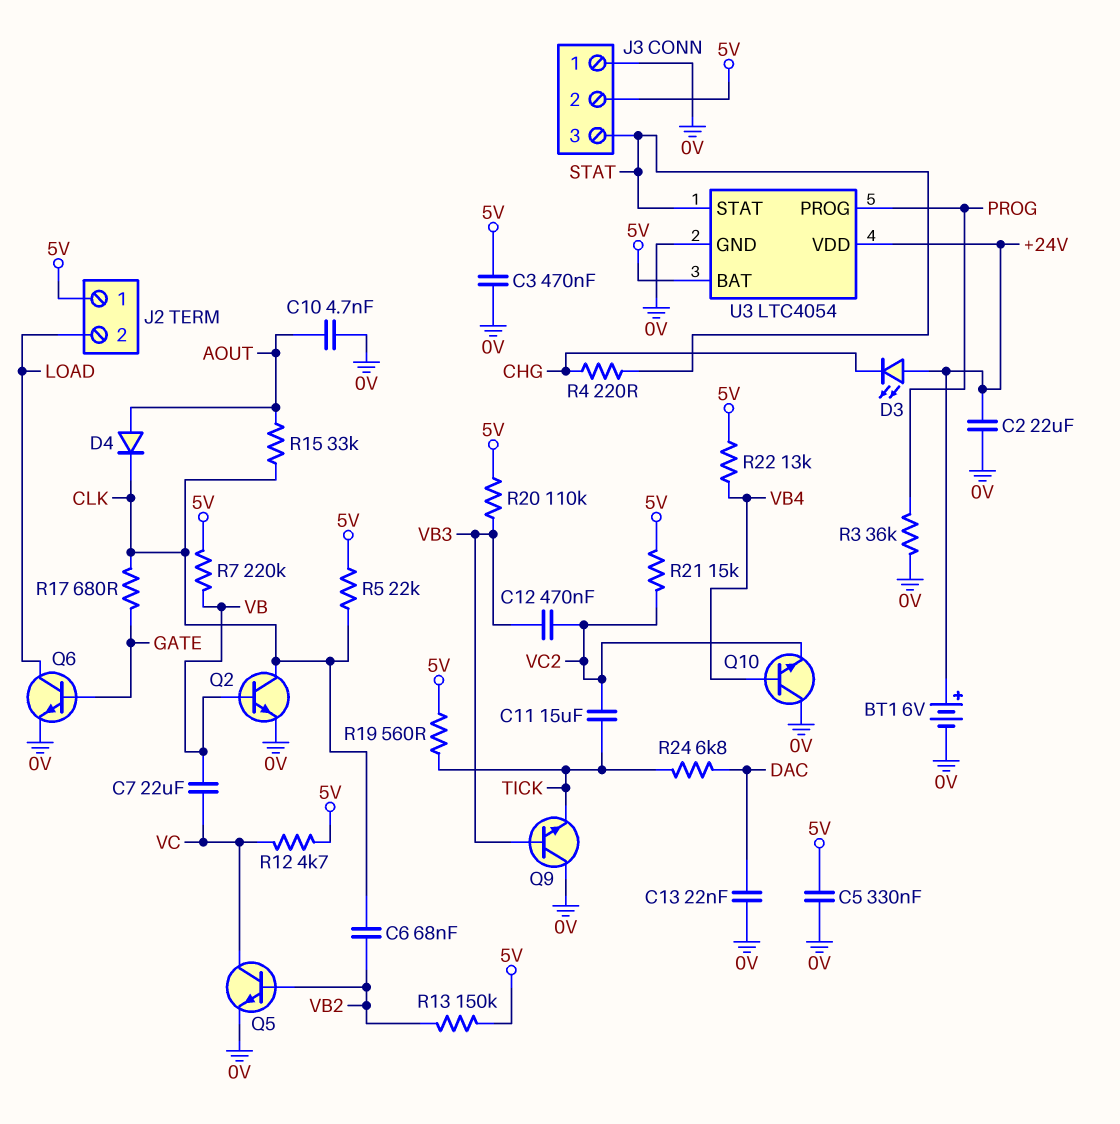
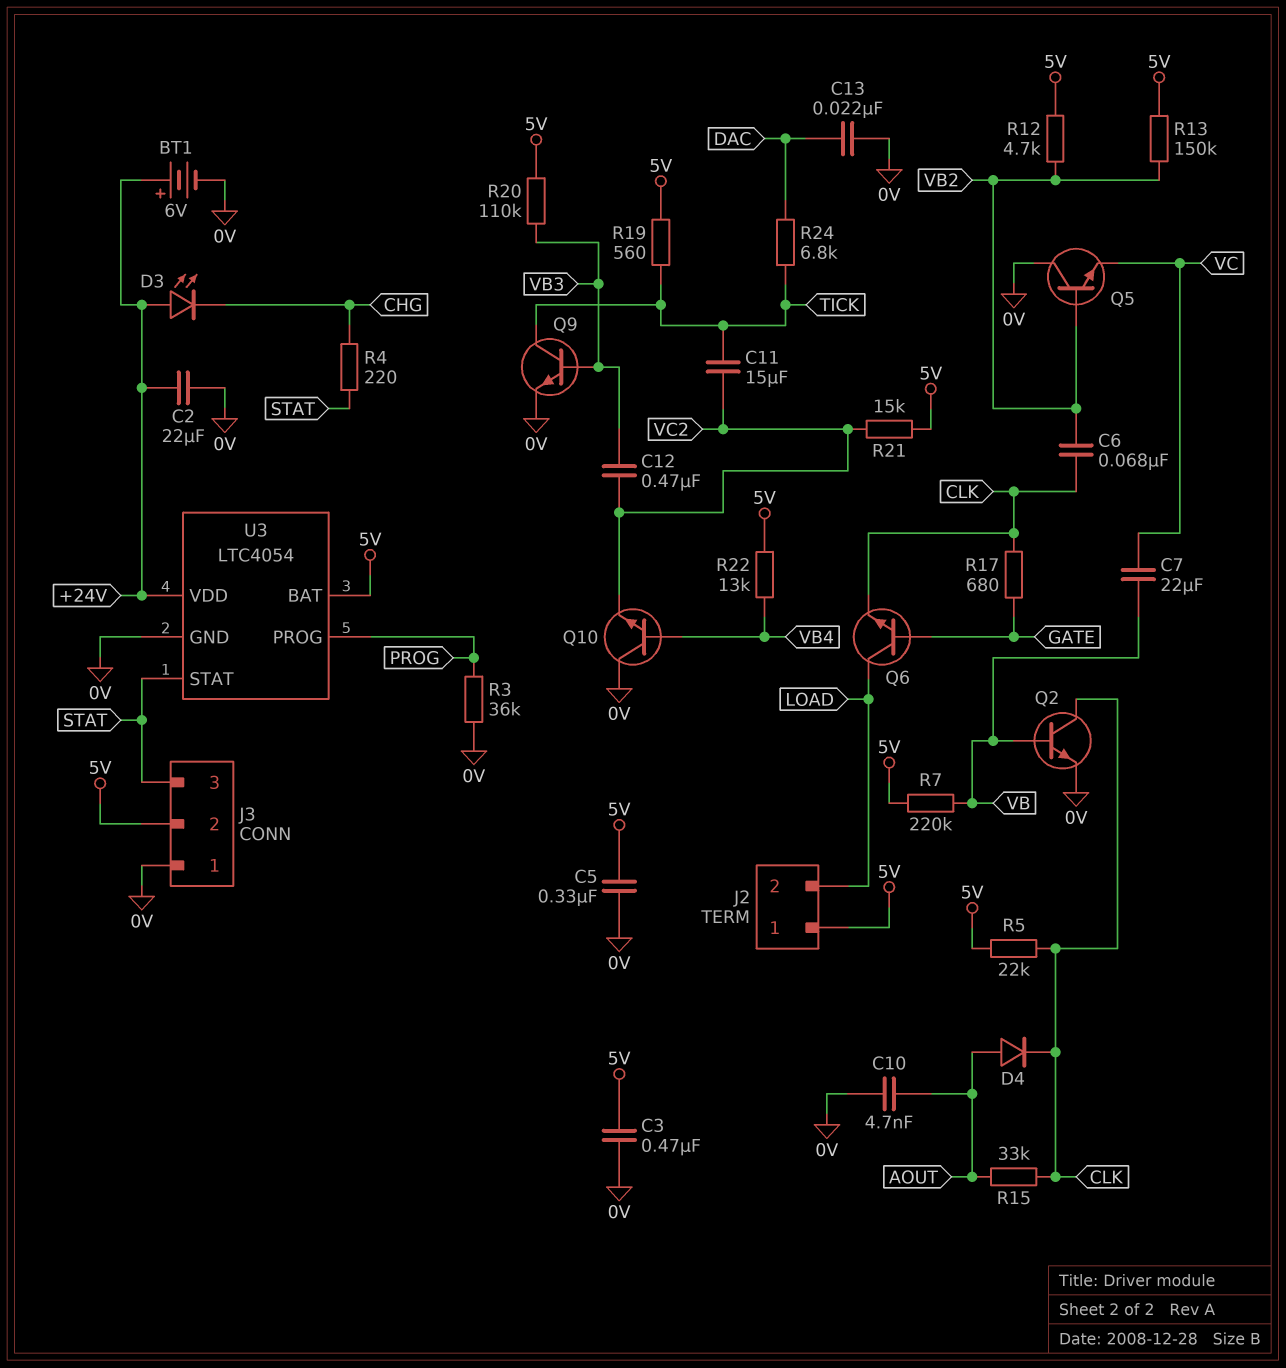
Q5: NPN (B VB2, C VC, E 0V) -> NPN (B VB2, C 0V, E VC)
Q6: NPN (B GATE, C LOAD, E 0V) -> NPN (B GATE, C LOAD, E CLK)
Q9: NPN (B VB3, C 0V, E TICK) -> NPN (B VB3, C TICK, E 0V)
R12: 4.7k (5V, VC) -> 4.7k (5V, VB2)

